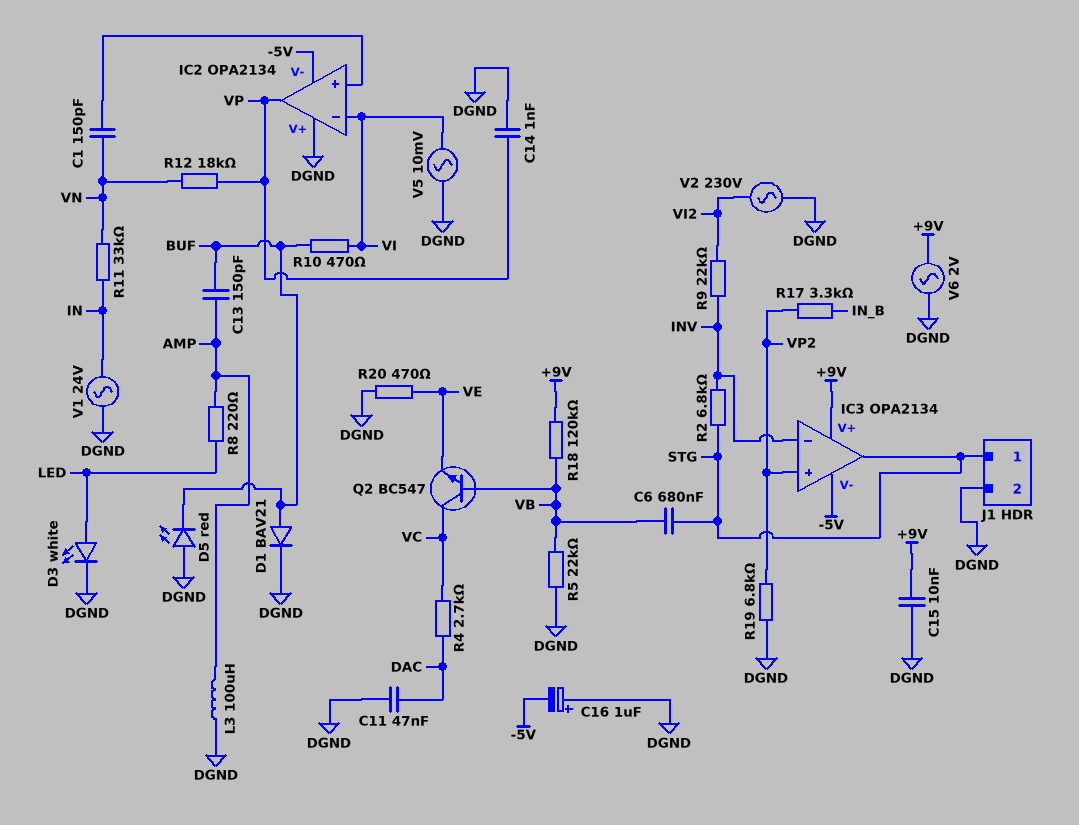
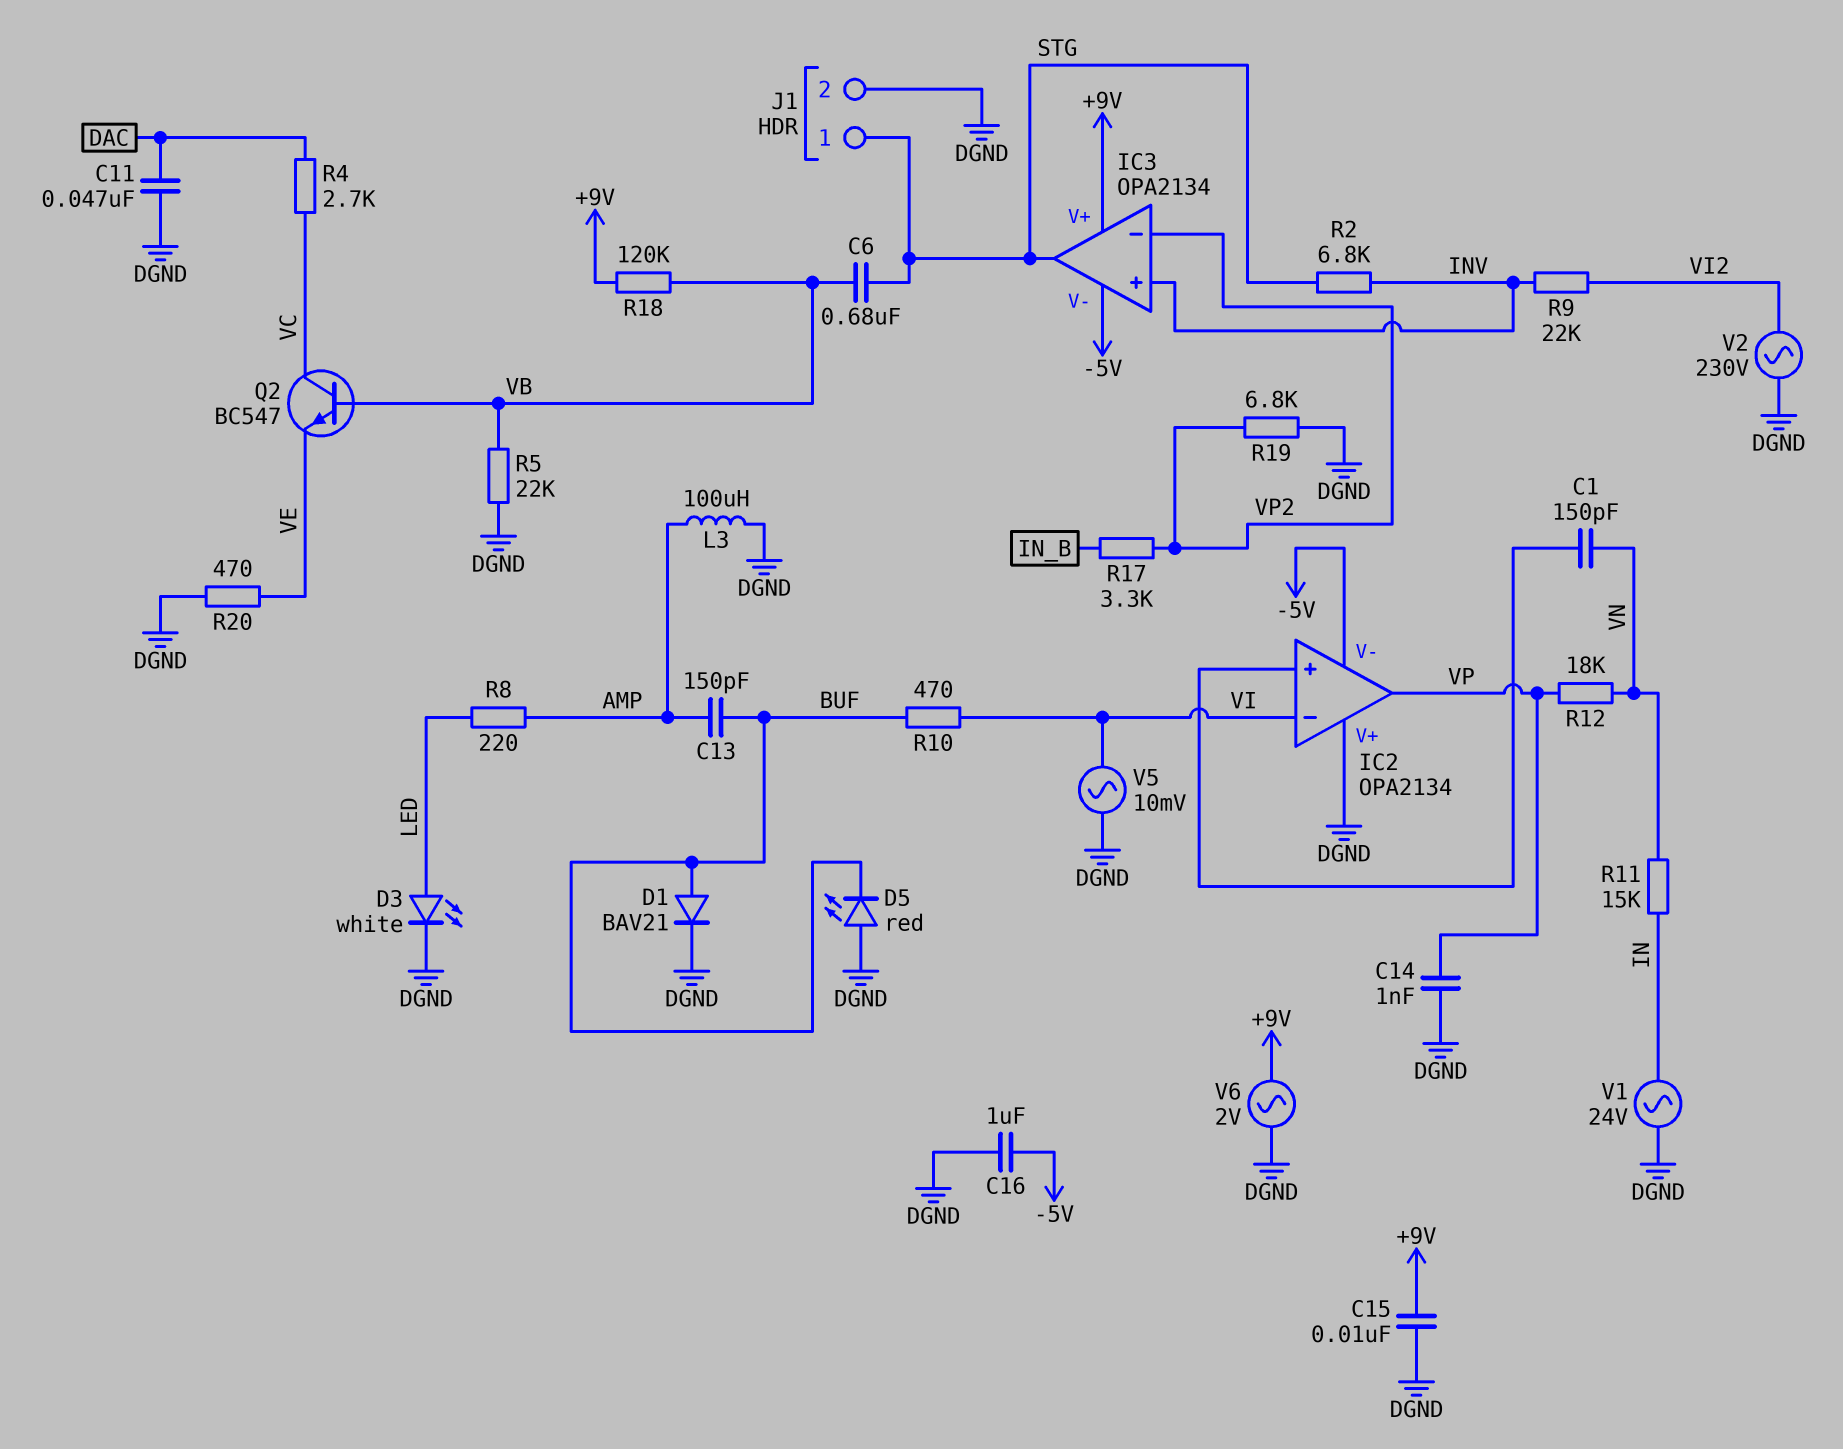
C16: 1uF (plus DGND, minus -5V) -> 1uF (-5V, DGND)
IC3 pin in+: VP2 -> INV
IC3 pin in-: INV -> VP2
R11: 33k (IN, VN) -> 15k (IN, VN)

